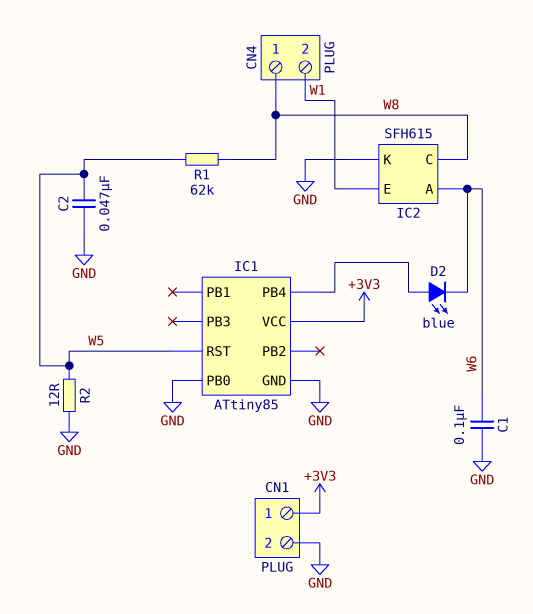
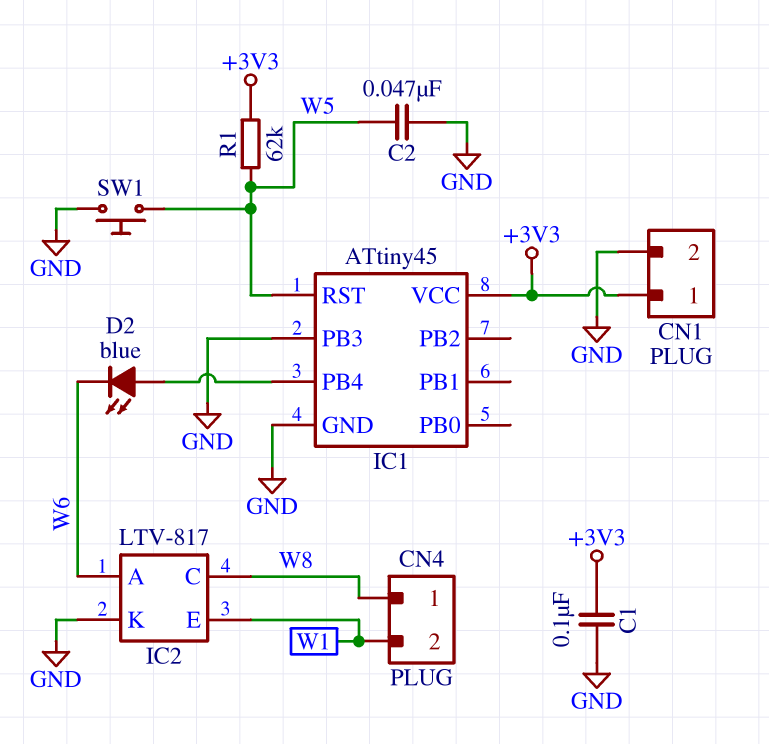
C1: 100nF (GND, W6) -> 100nF (+3V3, GND)
IC1: ATtiny85 -> ATtiny45
IC1 pin PB0: GND -> none
IC1 pin PB3: none -> GND
IC2: SFH615 -> LTV-817
R1: 62k (W5, W8) -> 62k (+3V3, W5)
R2: 12 (GND, W5) -> none
SW1: none -> button (GND, W5)

